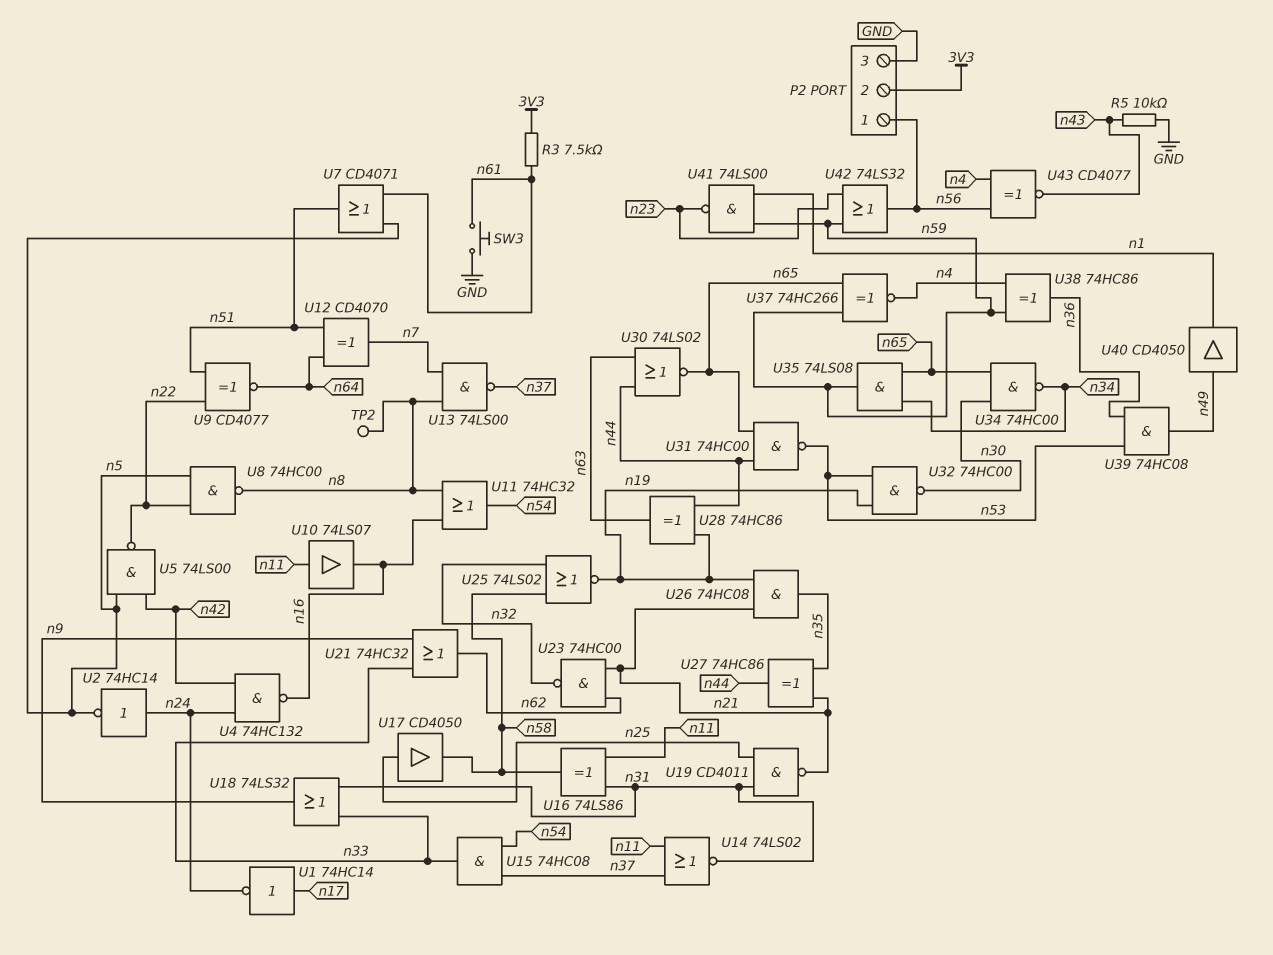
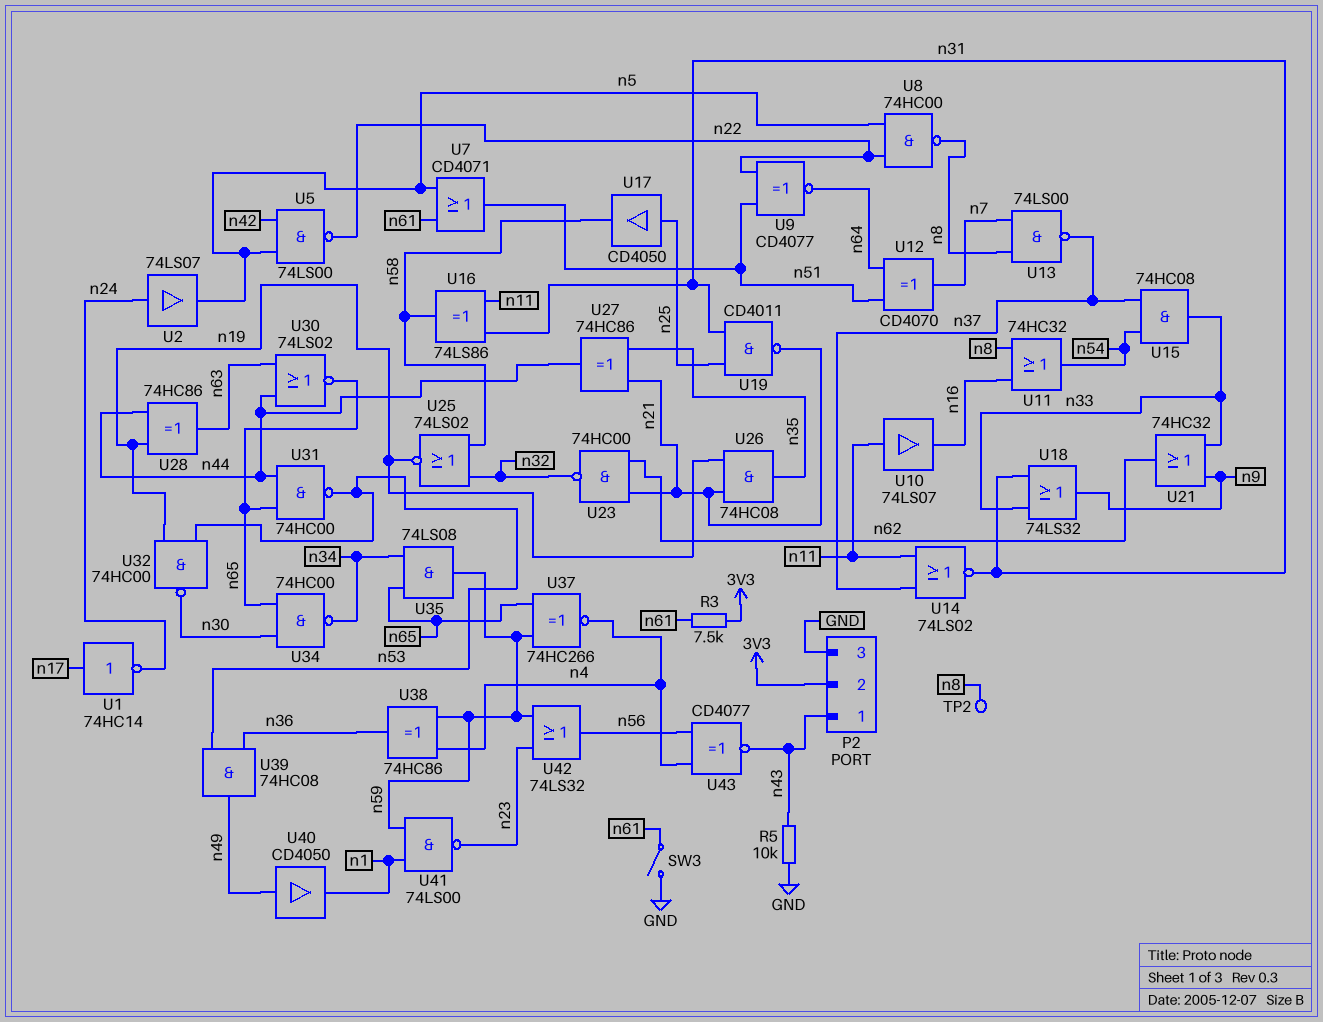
P2 pin 1: n56 -> n43
SW3: button (GND, n61) -> switch (GND, n61)
U2: NOT 74HC14 (in n24, out n5) -> buffer 74LS07 (in n24, out n5)
U4: NAND 74HC132 (in n24, in n42, out n16) -> none

